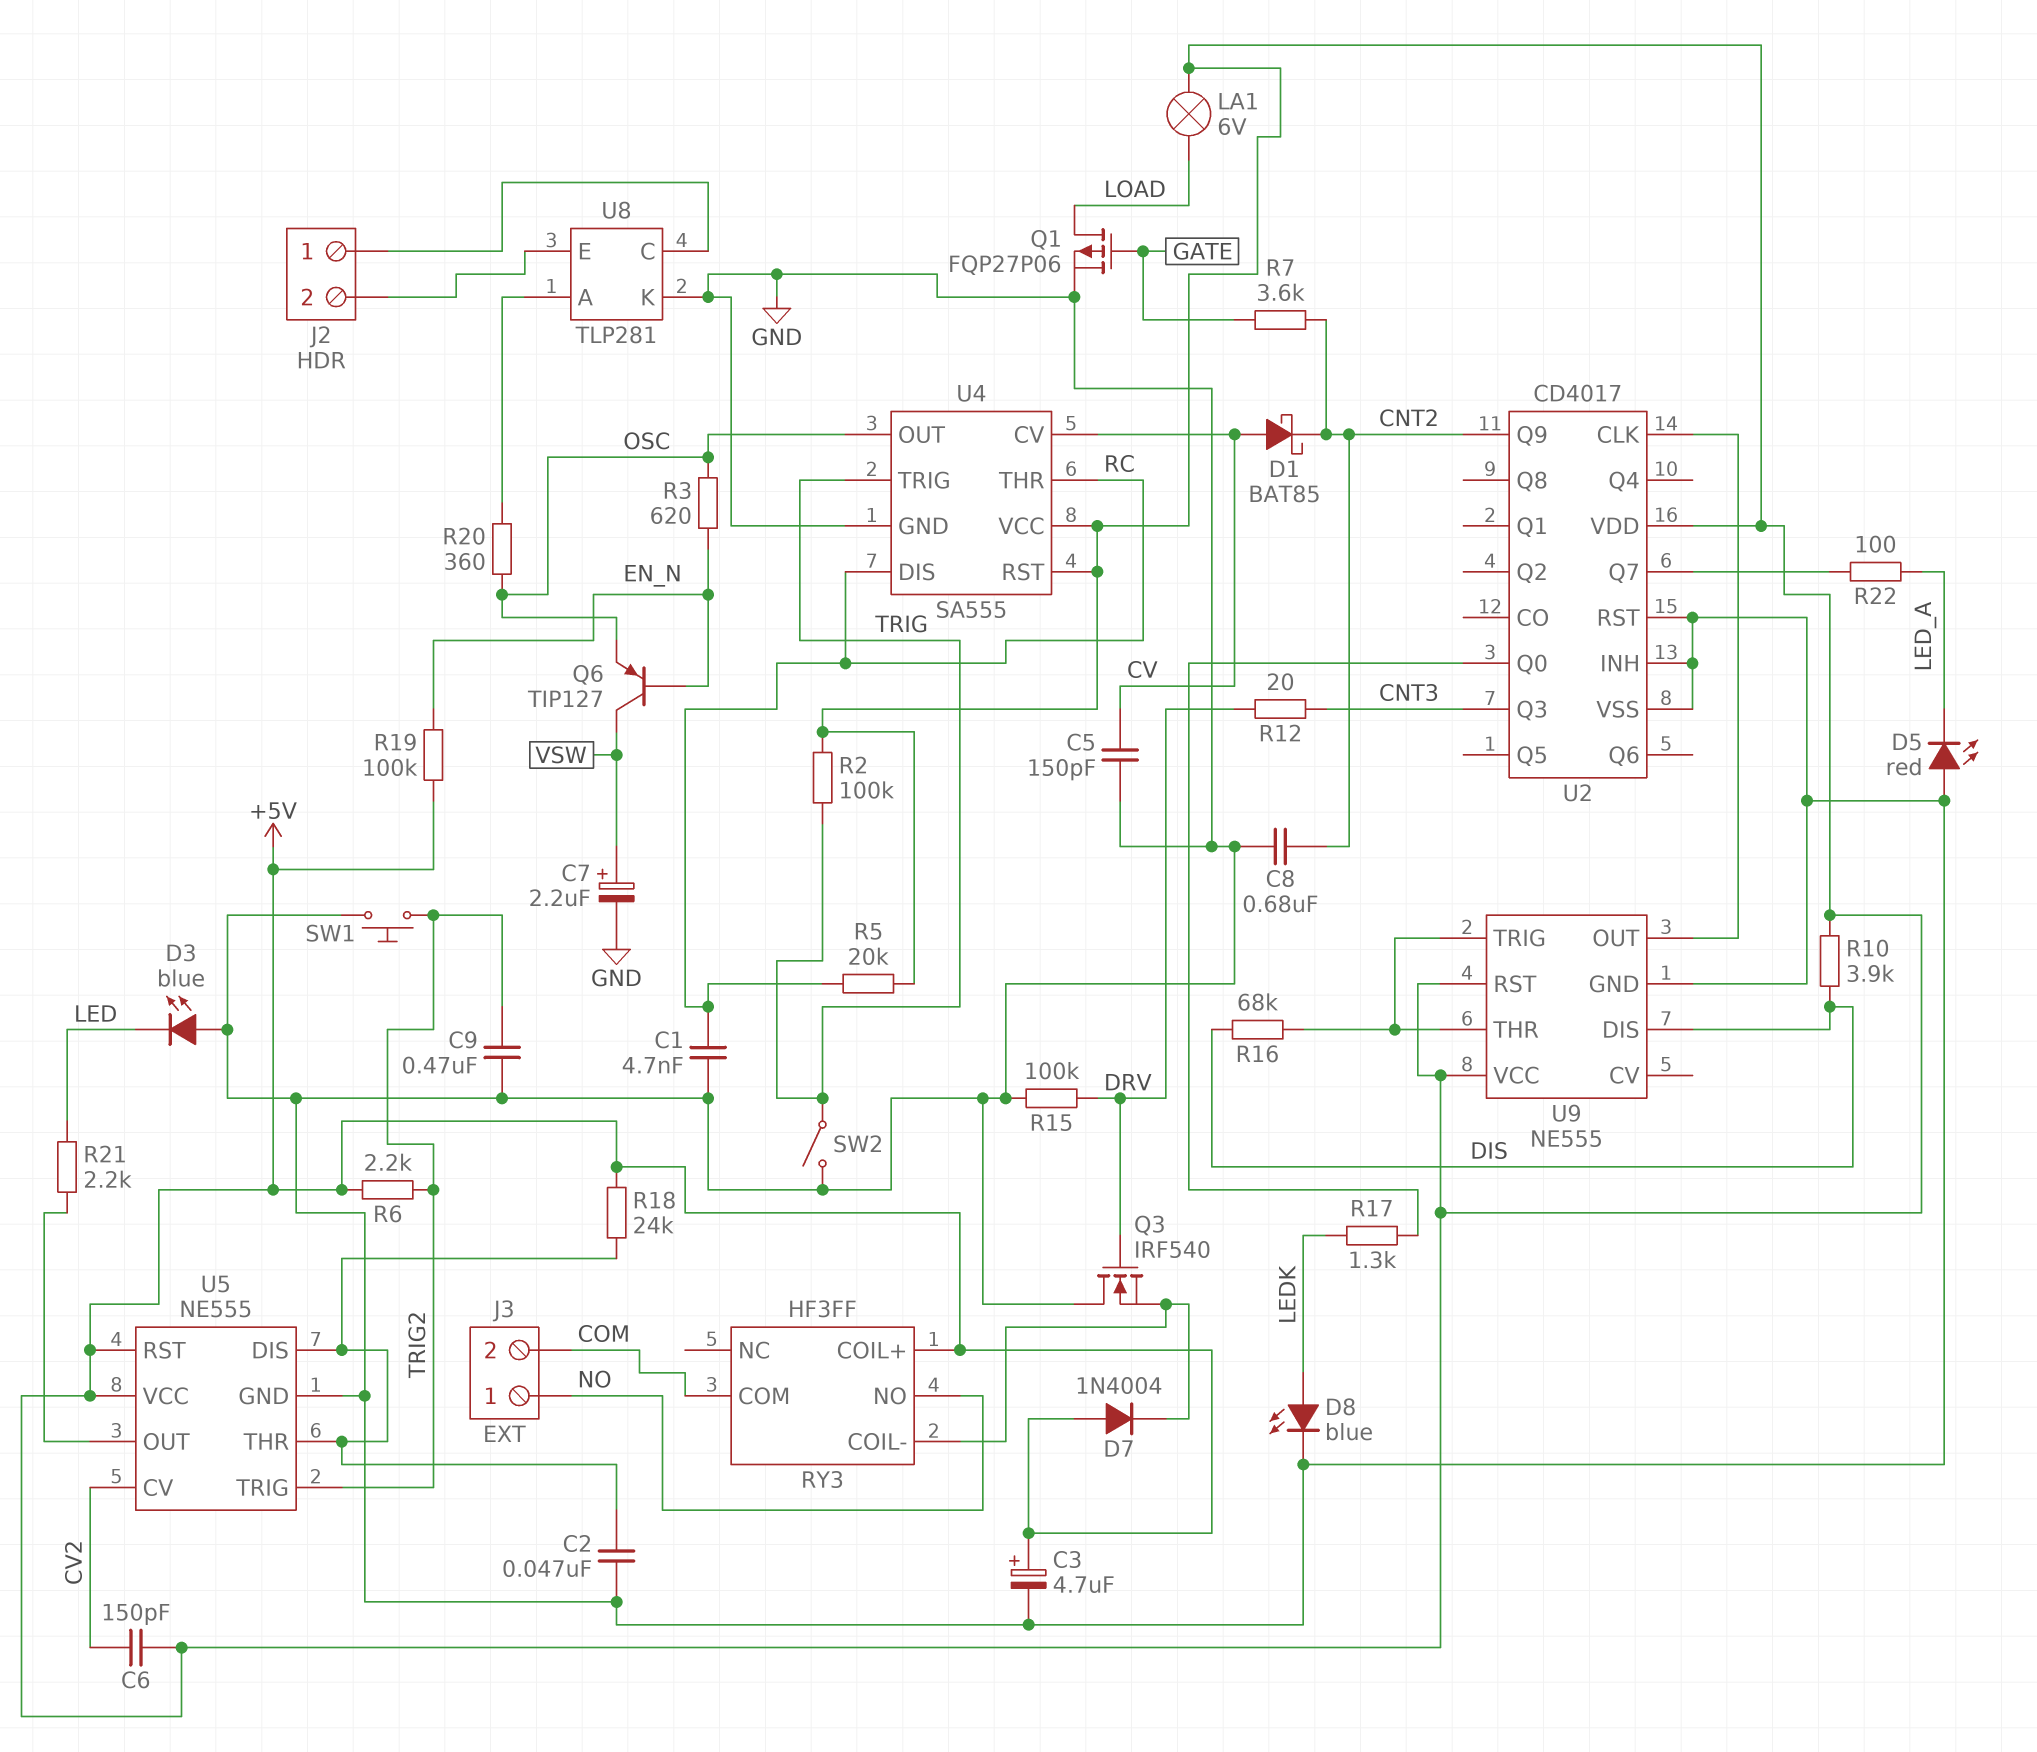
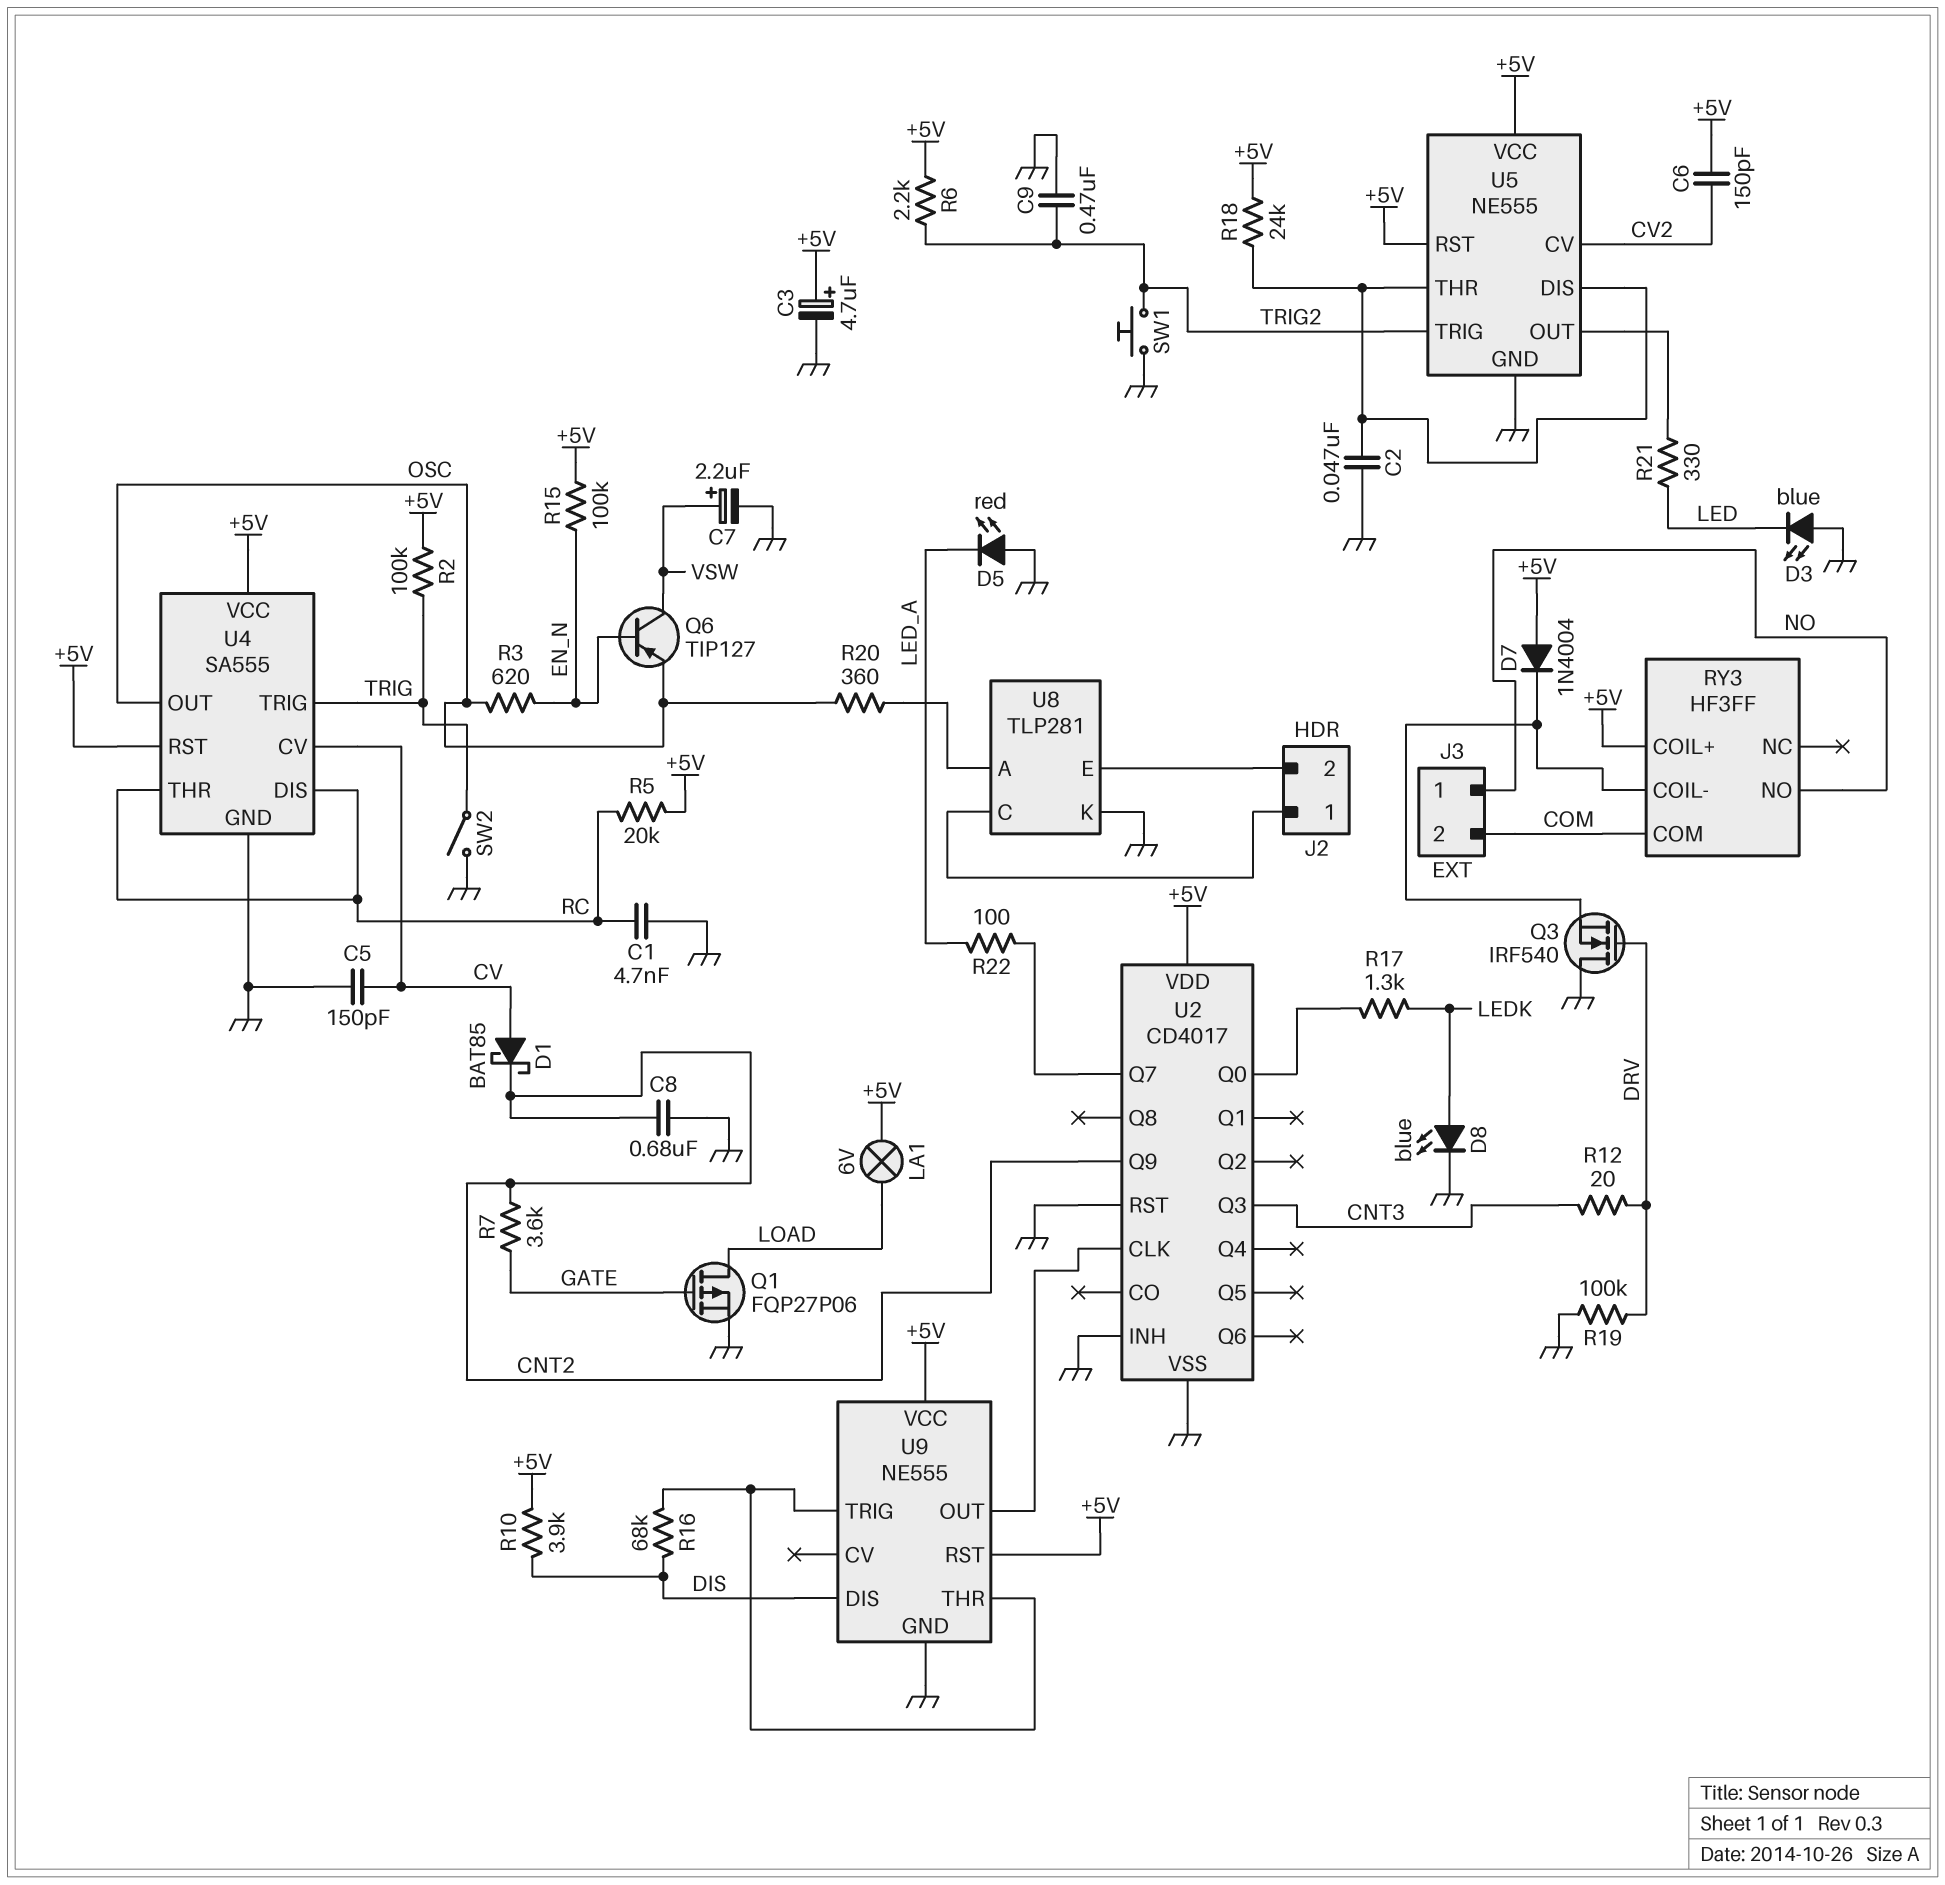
R15: 100k (DRV, GND) -> 100k (+5V, EN_N)
R19: 100k (+5V, EN_N) -> 100k (DRV, GND)
R21: 2.2k (LED, U5/OUT) -> 330 (LED, U5/OUT)

